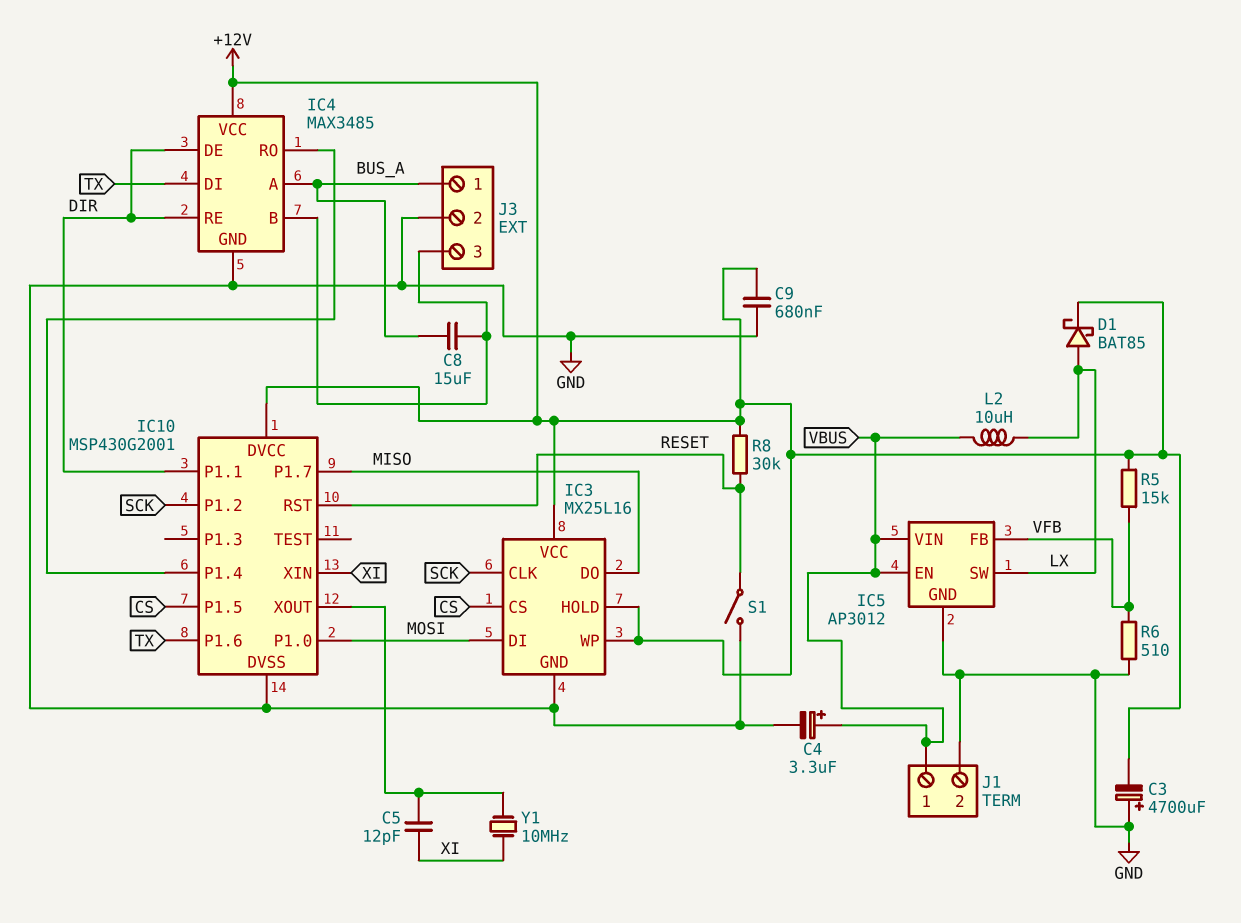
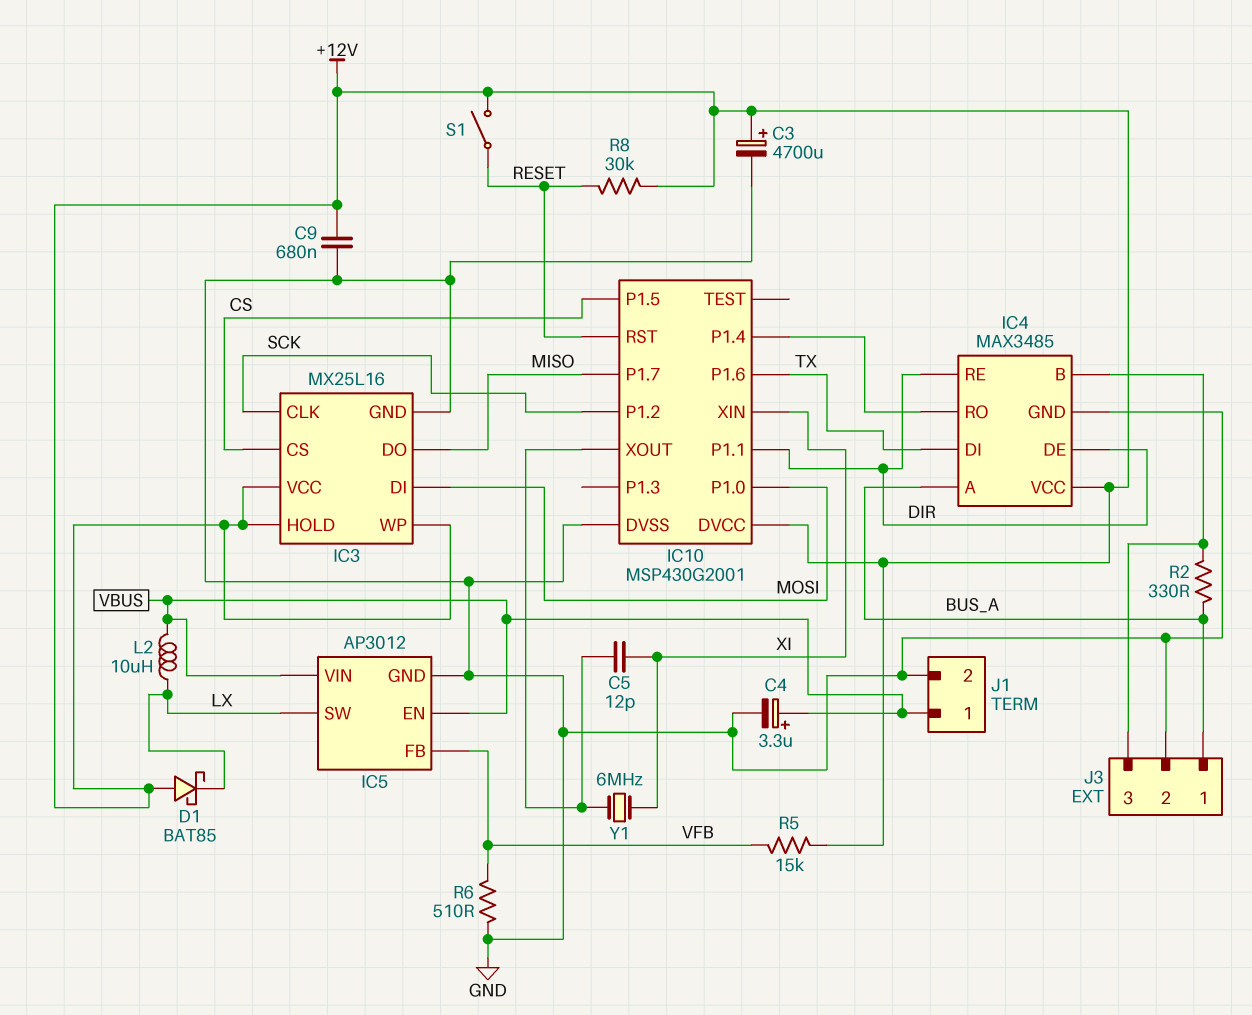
C3: 4700uF (plus GND, minus +12V) -> 4700uF (plus +12V, minus GND)
C8: 15uF (BUS_A, IC4/B) -> none
D1: schottky BAT85 (A LX, K +12V) -> schottky BAT85 (A +12V, K LX)
R2: none -> 330 (BUS_A, IC4/B)
S1: switch (GND, RESET) -> switch (+12V, RESET)
Y1: 10MHz (IC10/XOUT, XI) -> 6MHz (IC10/XOUT, XI)

